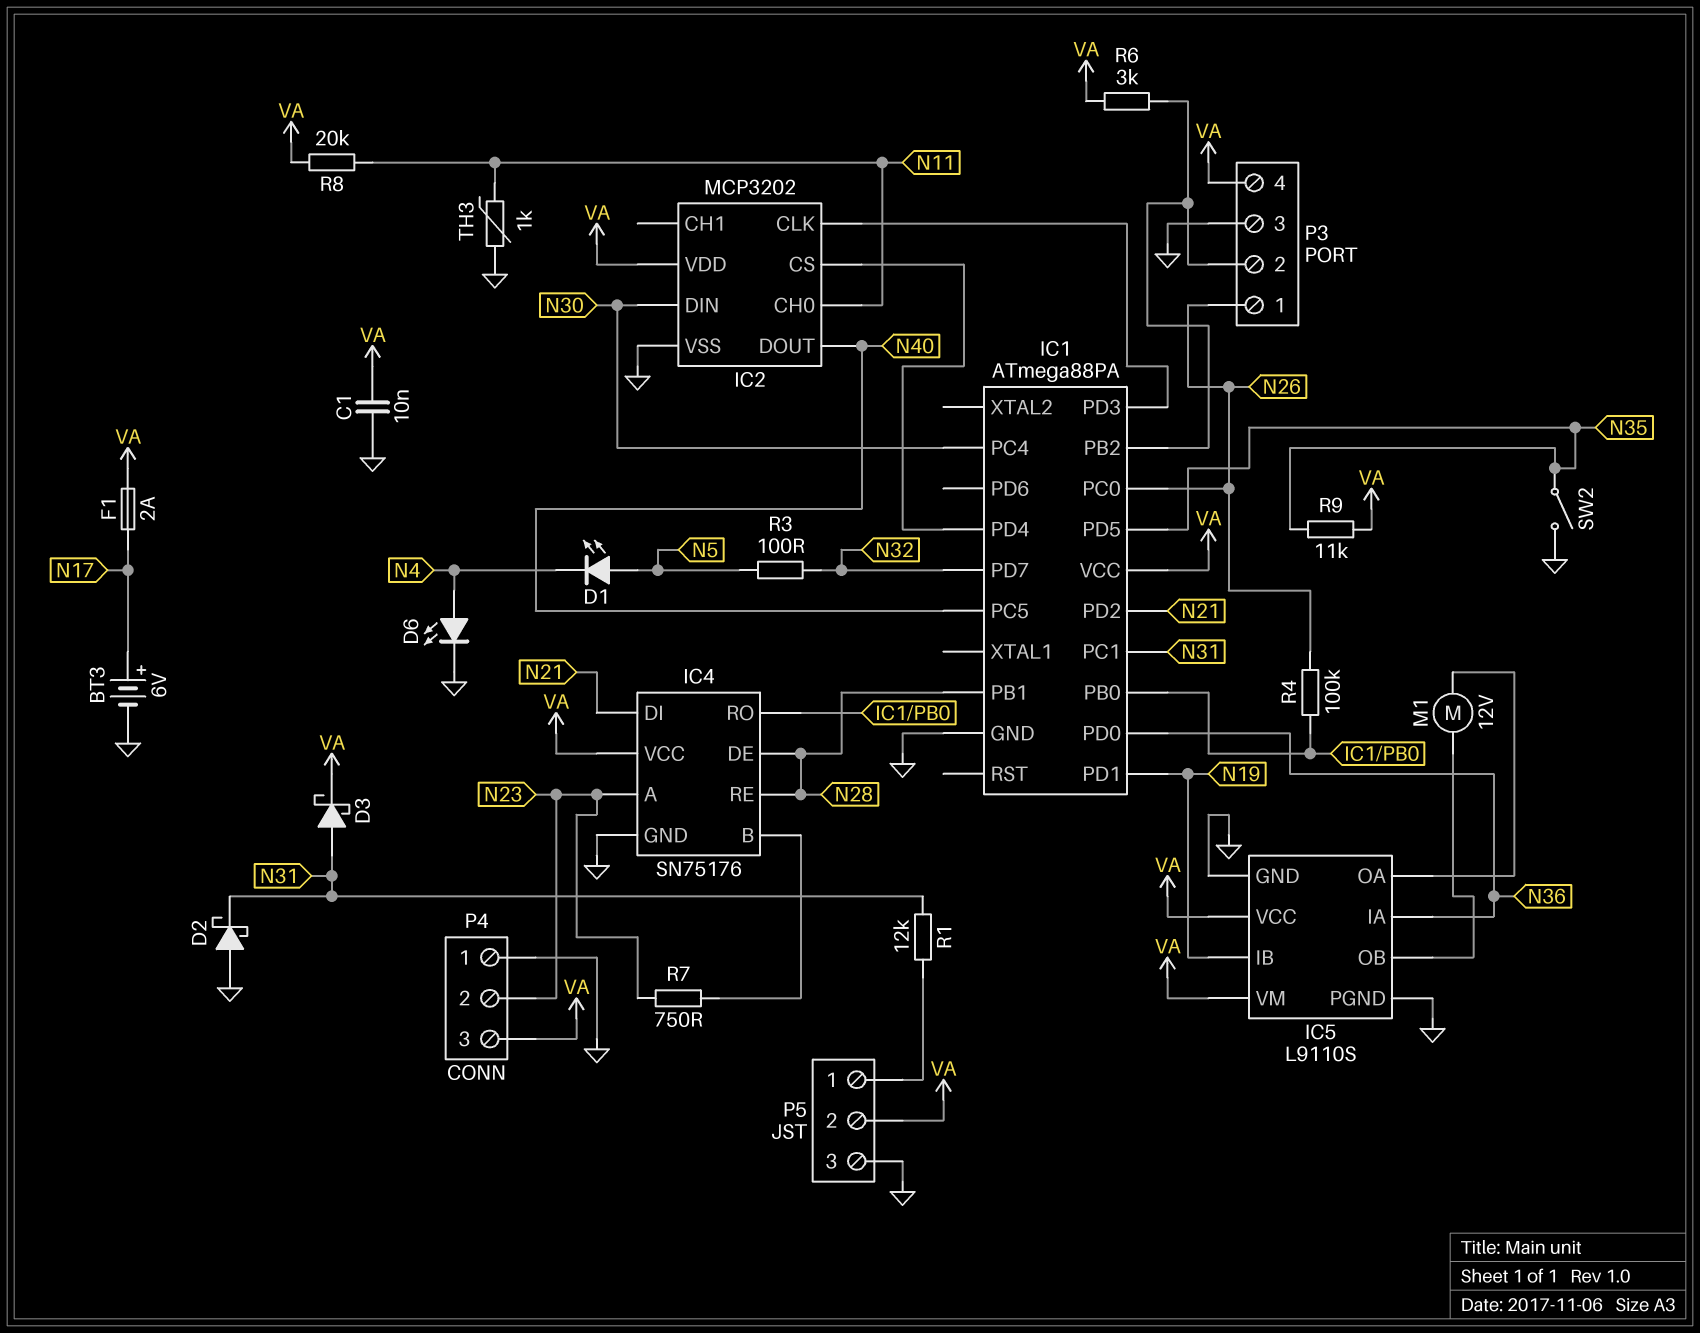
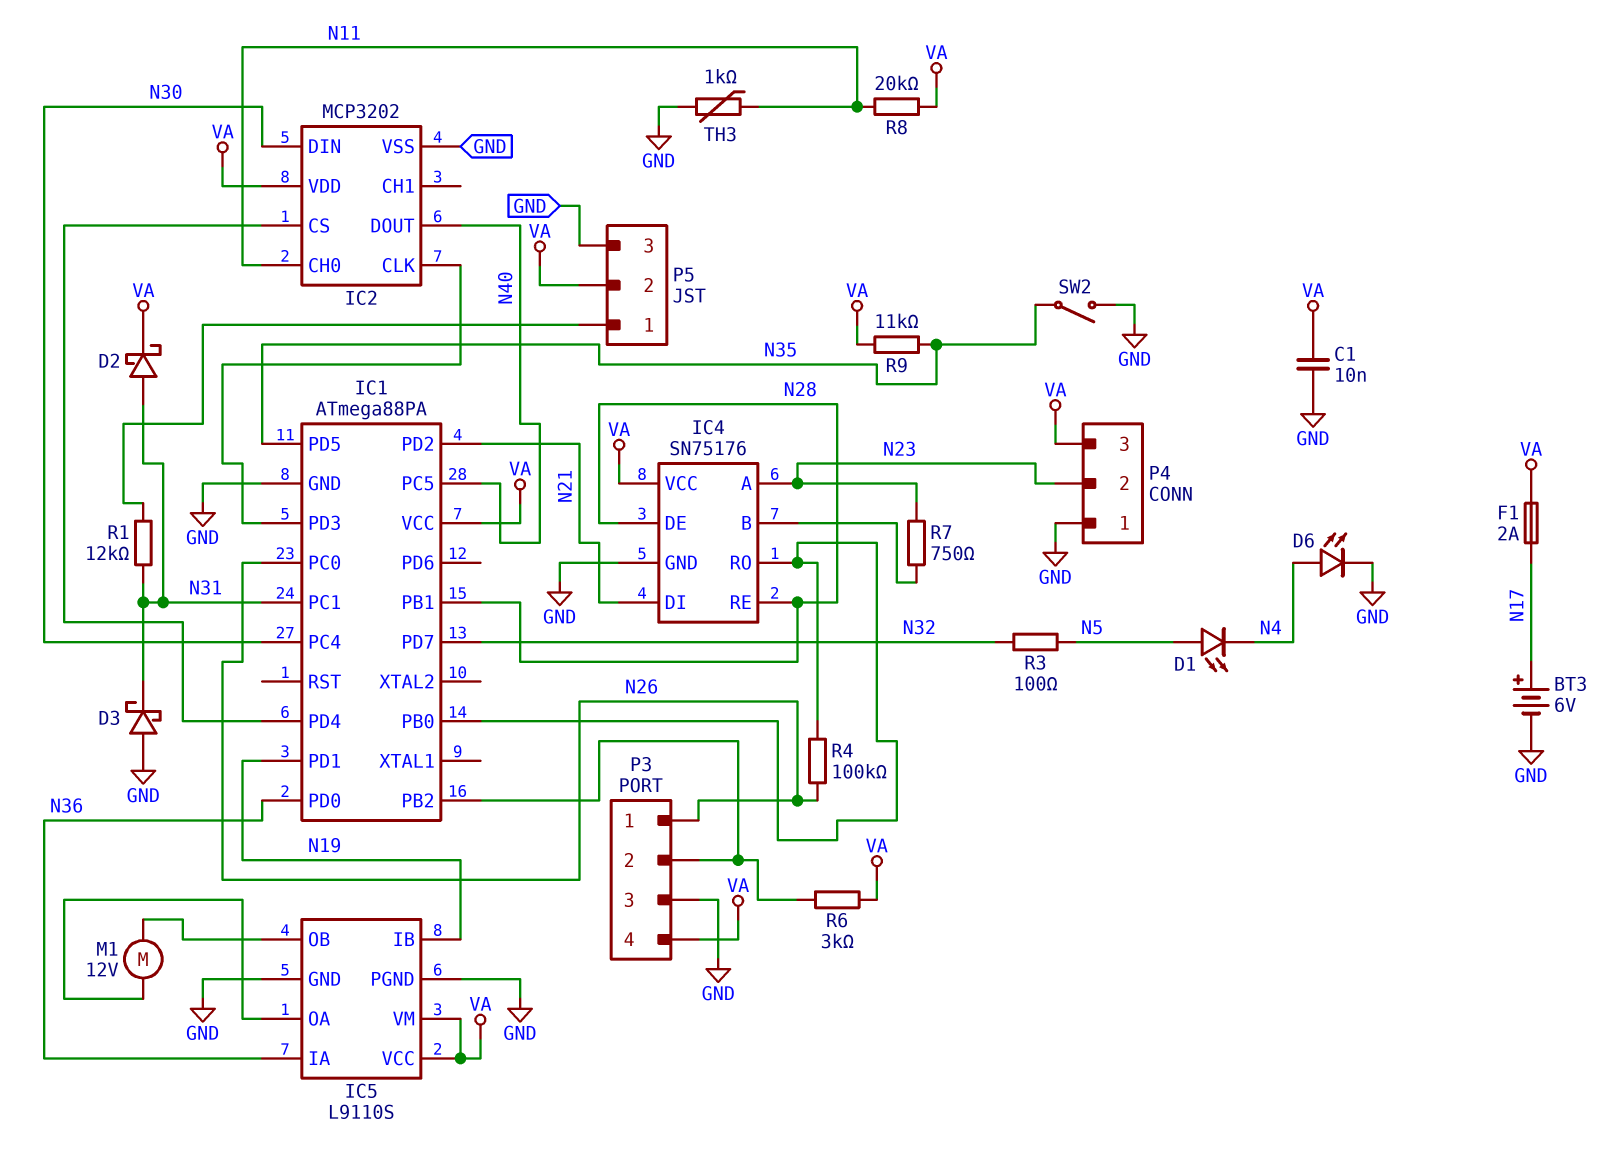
D2: schottky (A GND, K N31) -> schottky (A N31, K VA)
D3: schottky (A N31, K VA) -> schottky (A GND, K N31)

